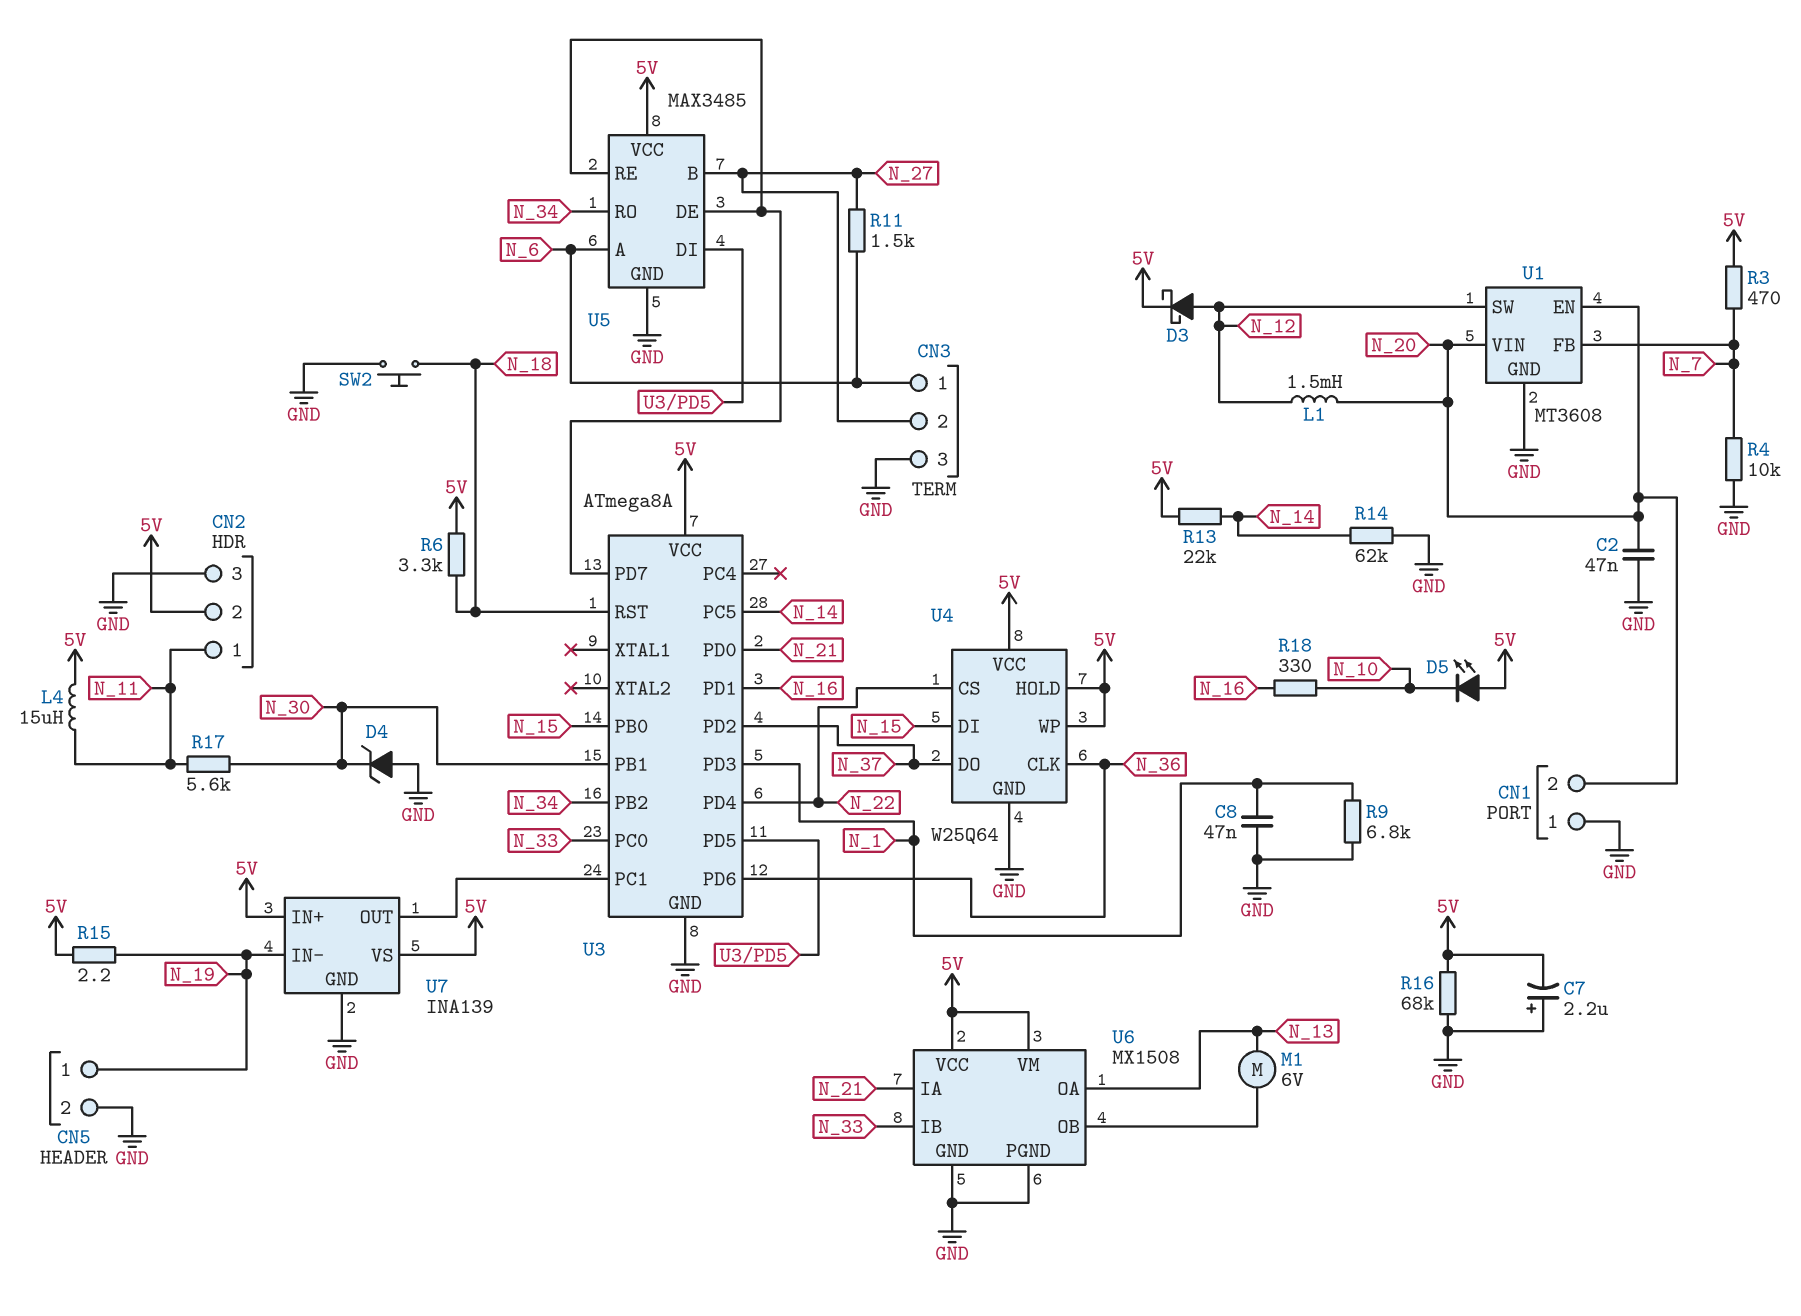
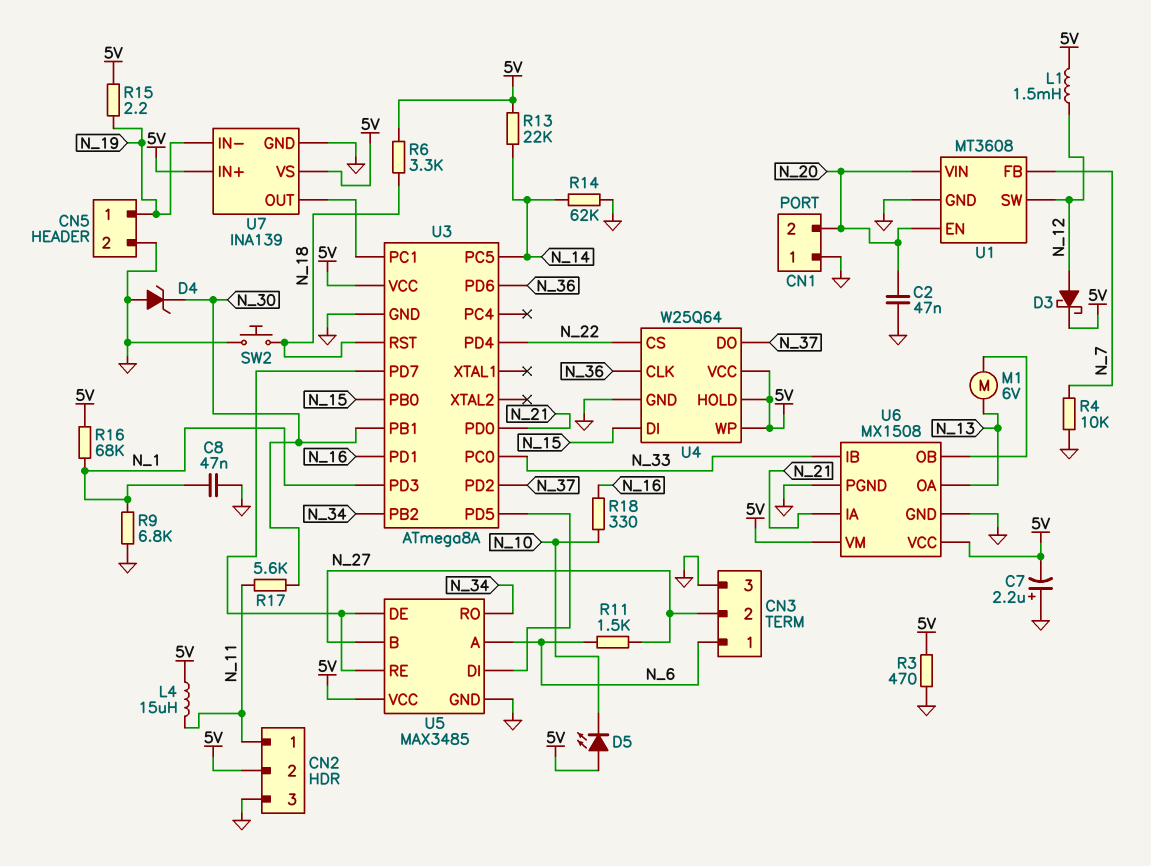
L1: 1.5mH (N_12, N_20) -> 1.5mH (5V, N_12)
R3: 470 (5V, N_7) -> 470 (5V, GND)
R16: 68k (5V, GND) -> 68k (5V, N_1)

